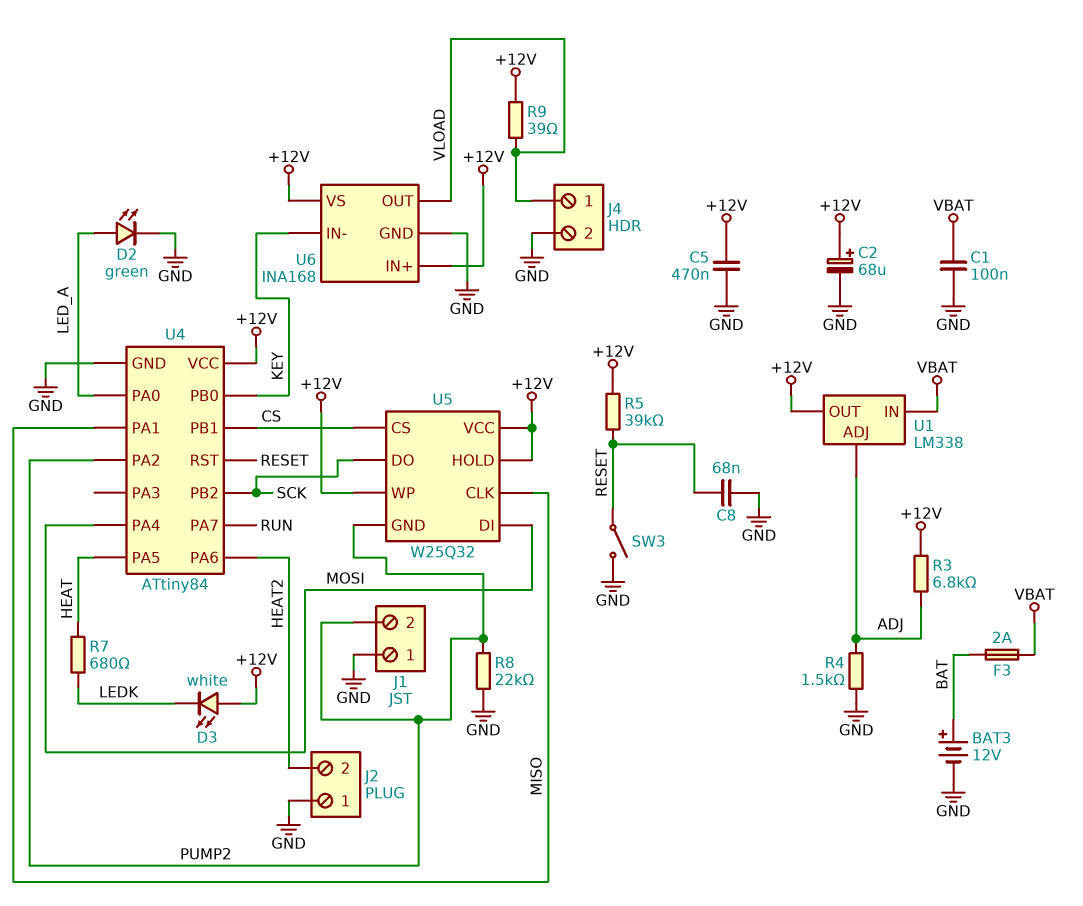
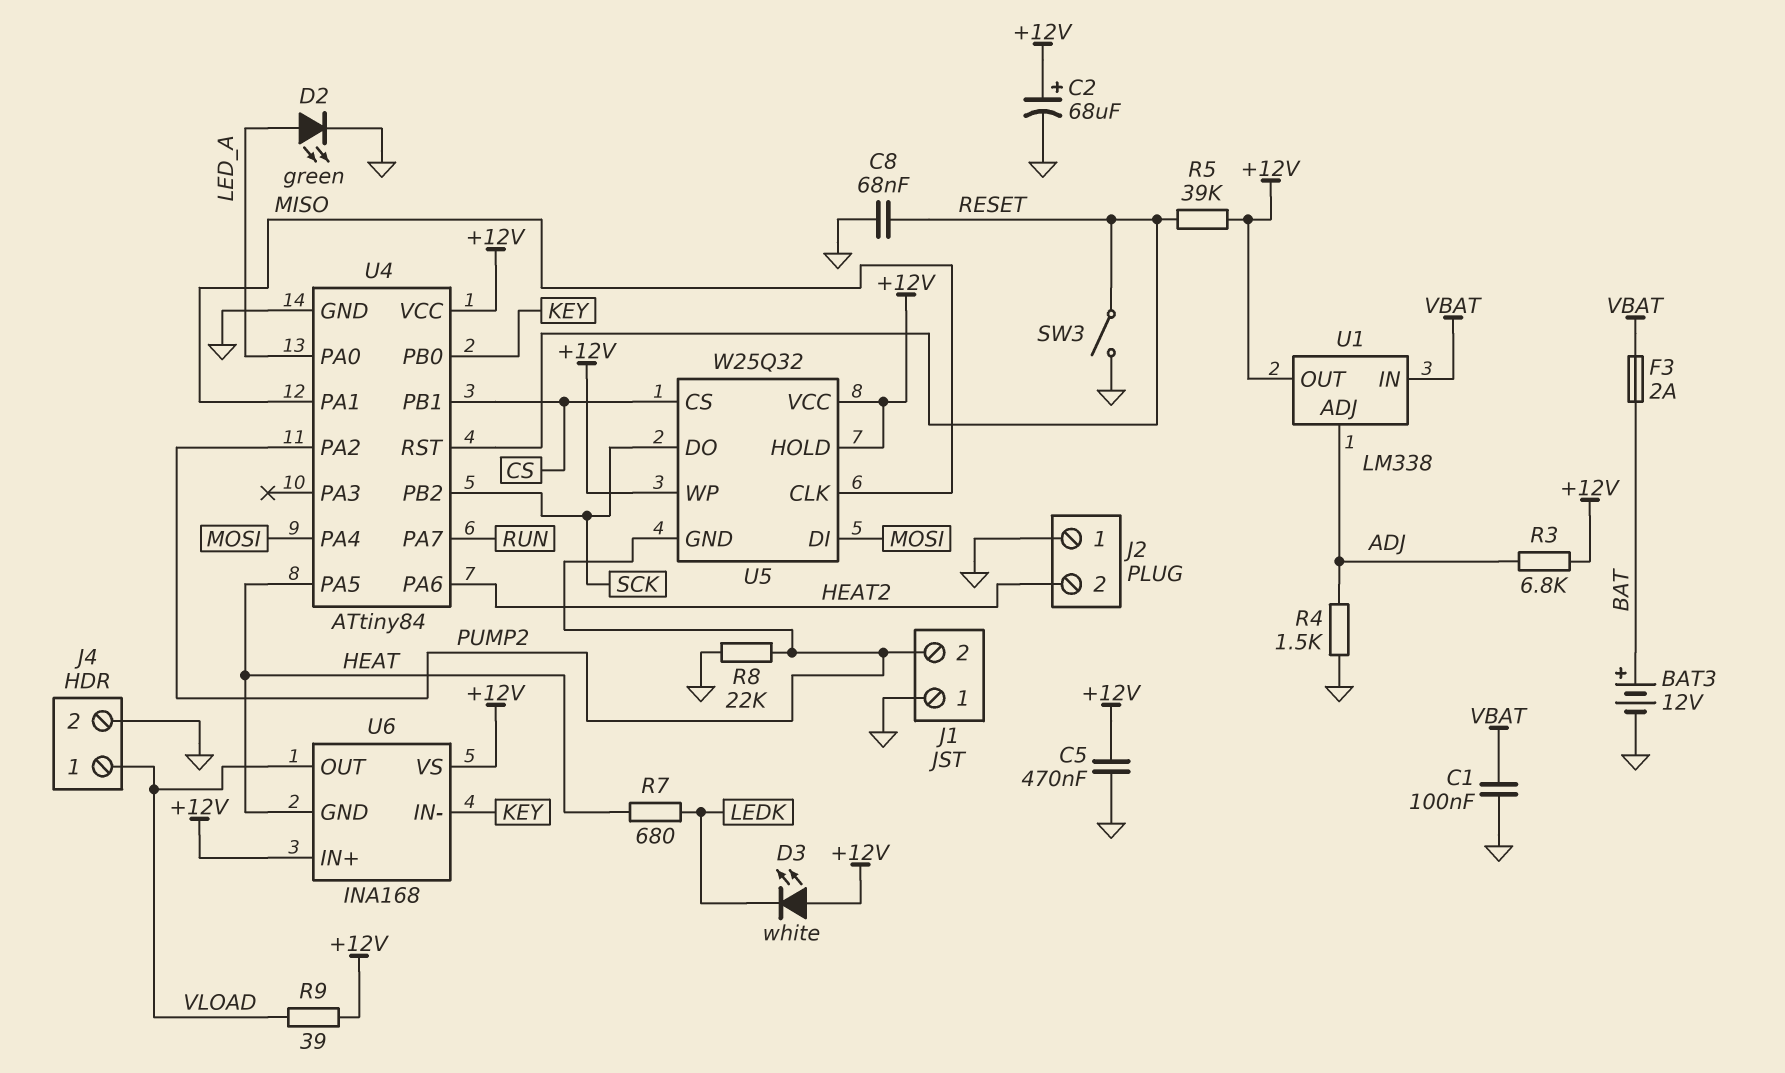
U6 pin GND: GND -> HEAT

